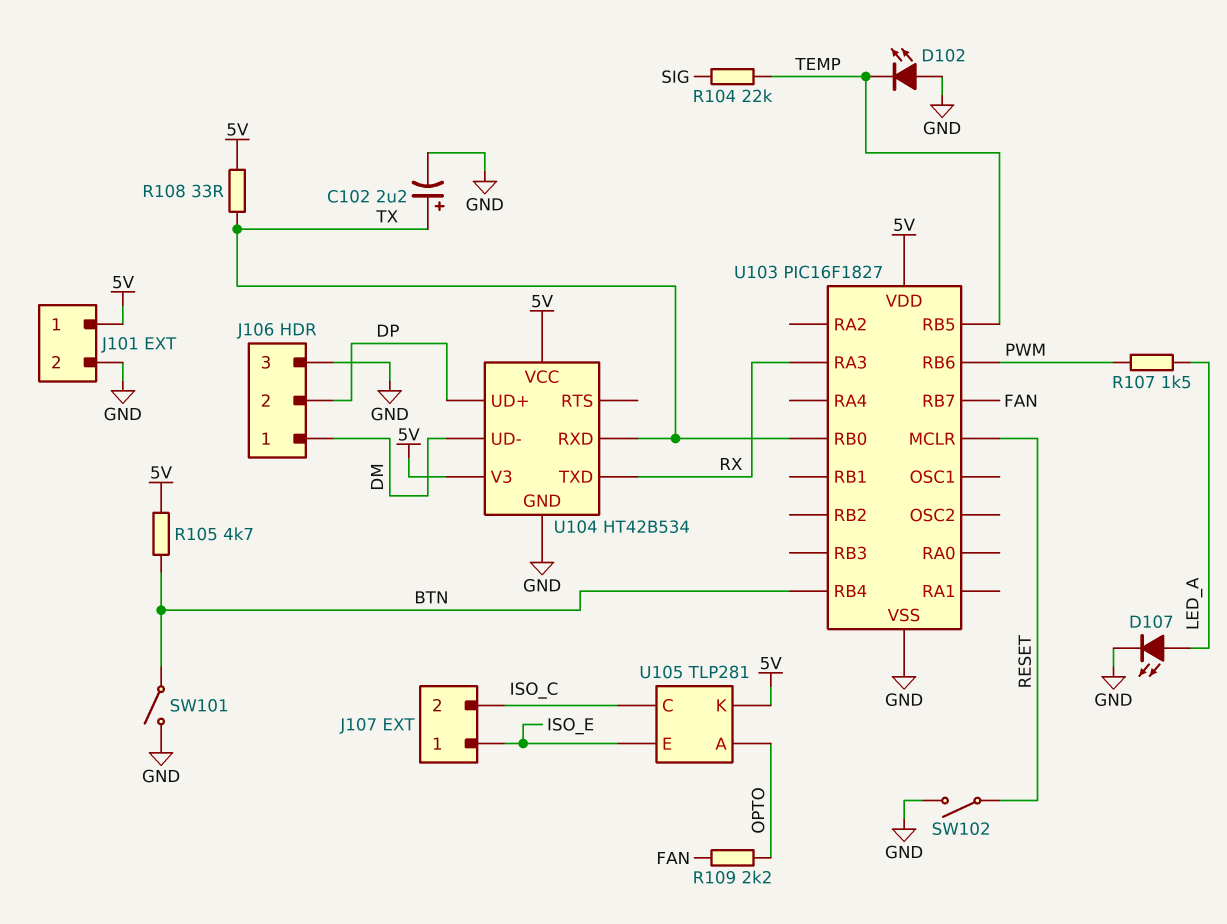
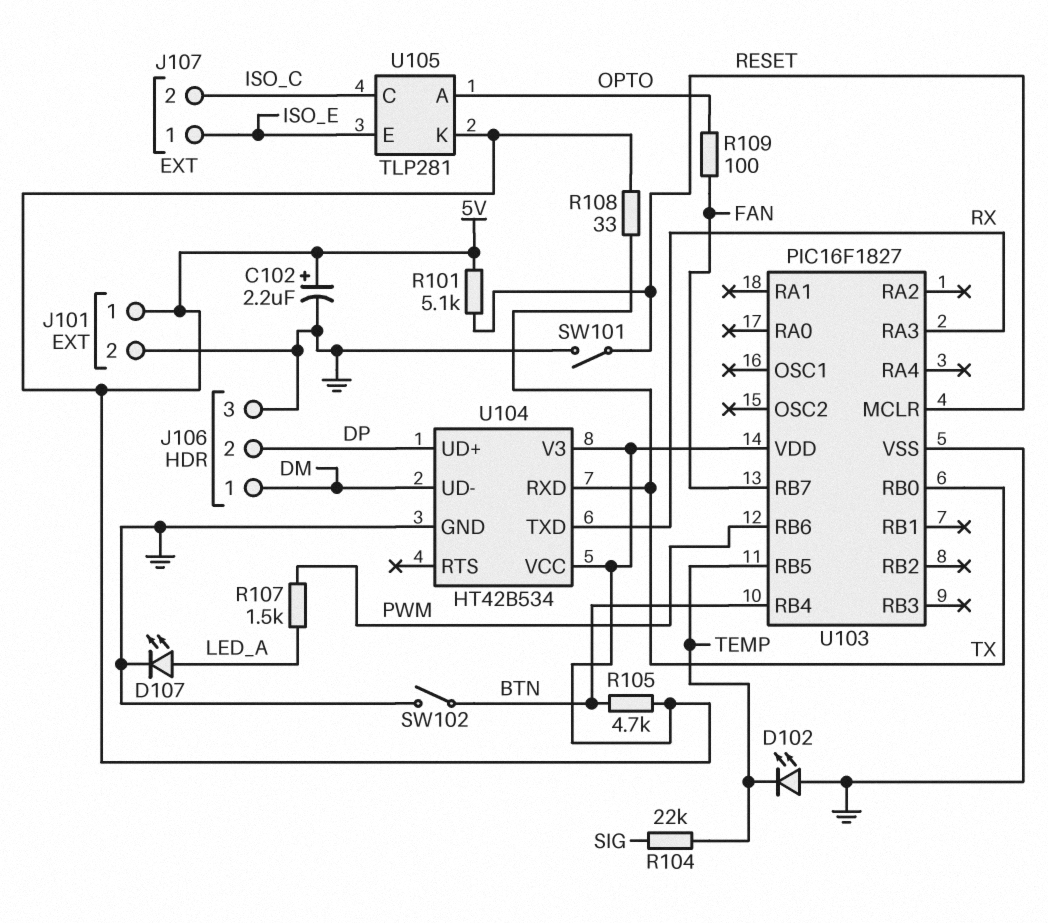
C102: 2.2uF (plus TX, minus GND) -> 2.2uF (plus 5V, minus GND)
R101: none -> 5.1k (5V, RESET)
R109: 2.2k (FAN, OPTO) -> 100 (FAN, OPTO)
SW101: switch (BTN, GND) -> switch (GND, RESET)
SW102: switch (GND, RESET) -> switch (BTN, GND)

